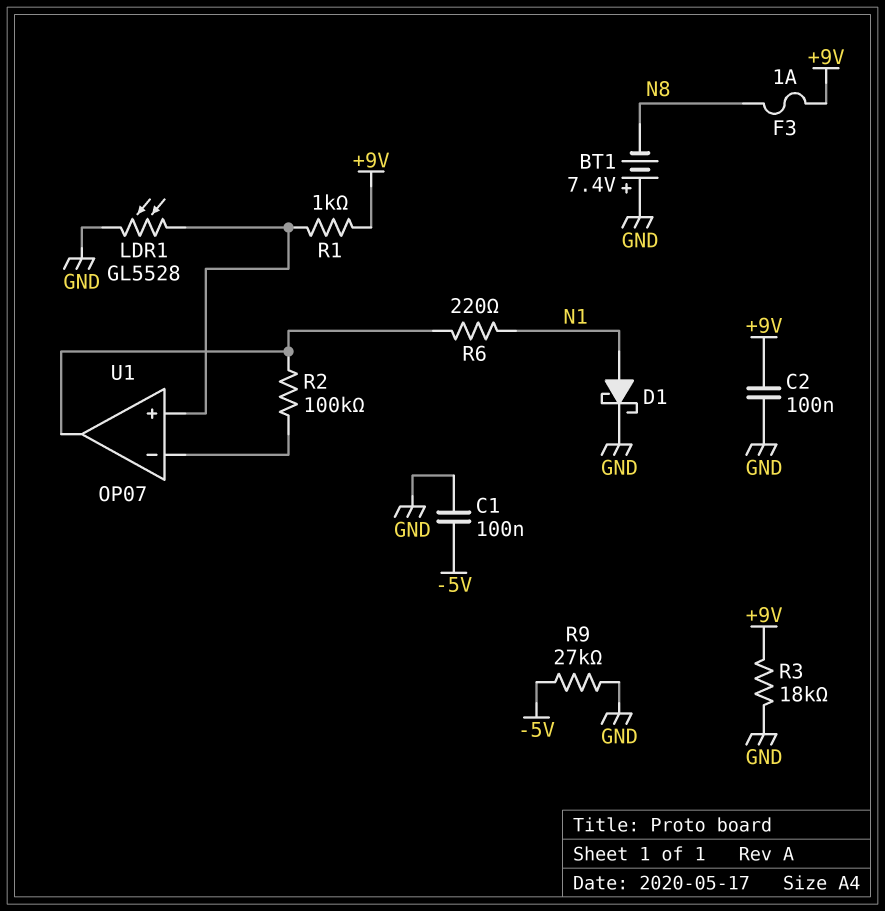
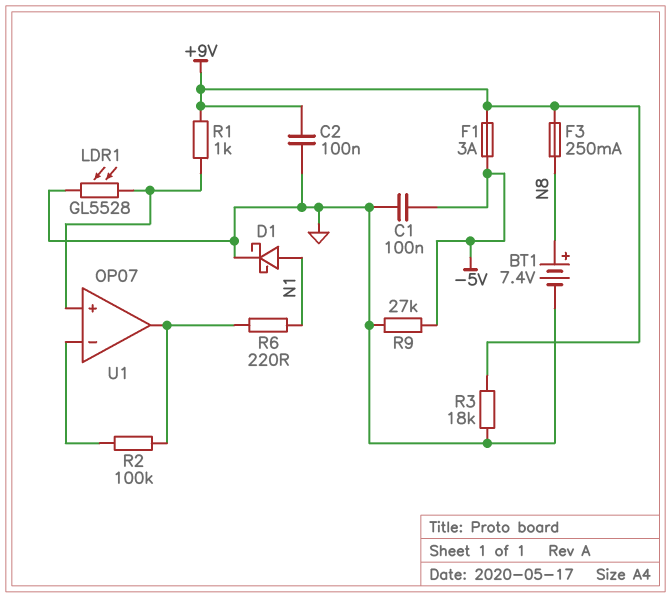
BT1: 7.4V (plus GND, minus N8) -> 7.4V (plus N8, minus GND)
F1: none -> 3A (+9V, -5V)
F3: 1A (+9V, N8) -> 250mA (+9V, N8)

